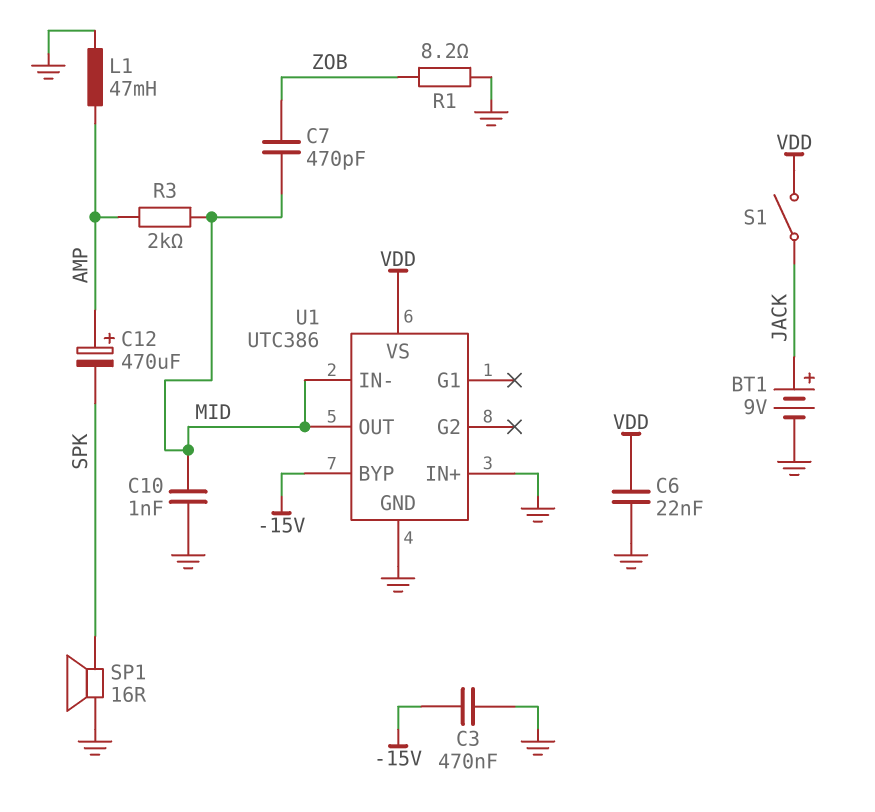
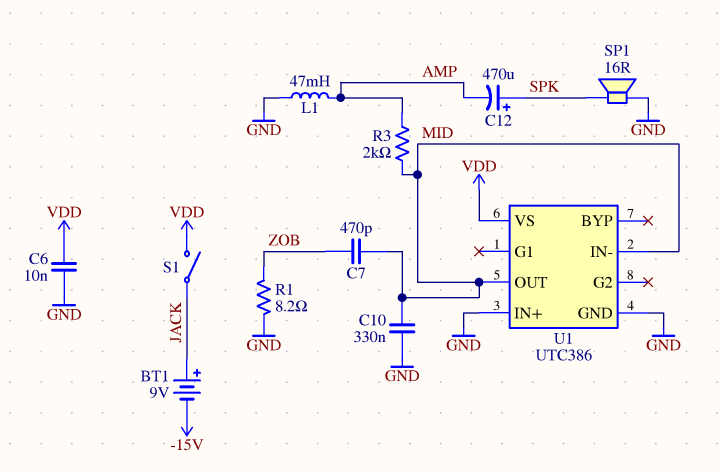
BT1: 9V (plus JACK, minus GND) -> 9V (plus JACK, minus -15V)
C3: 470nF (-15V, GND) -> none
C6: 22nF (GND, VDD) -> 10nF (GND, VDD)
C10: 1nF (GND, MID) -> 330nF (GND, MID)
C12: 470uF (plus AMP, minus SPK) -> 470uF (plus SPK, minus AMP)
U1 pin BYP: -15V -> none

